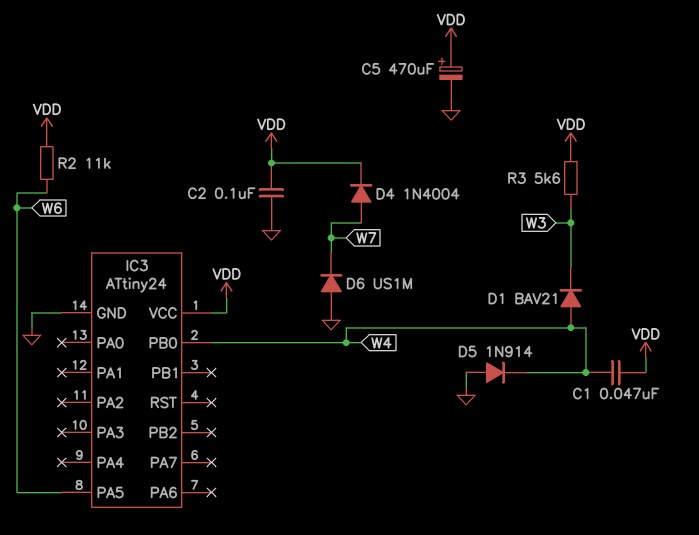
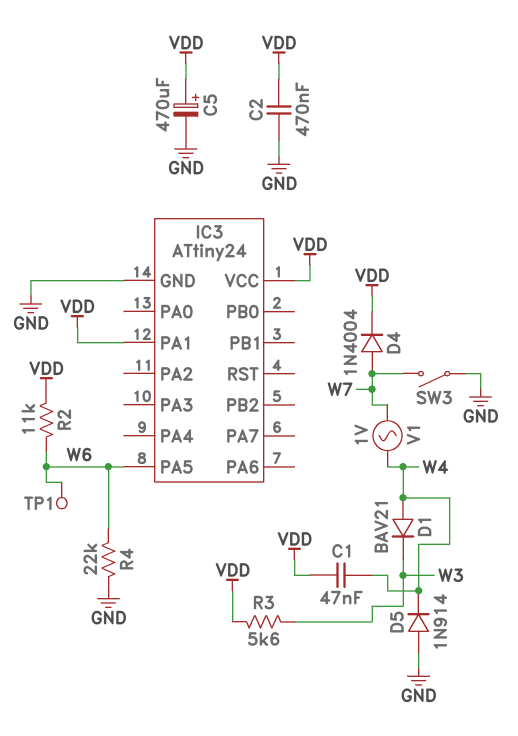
C2: 100nF (GND, VDD) -> 470nF (GND, VDD)
D6: diode US1M (A GND, K W7) -> none
IC3 pin PA1: none -> VDD
IC3 pin PB0: W4 -> none
R4: none -> 22k (GND, W6)
SW3: none -> switch (GND, W7)
TP1: none -> test point (W6)
V1: none -> AC 1V (W4, W7)

